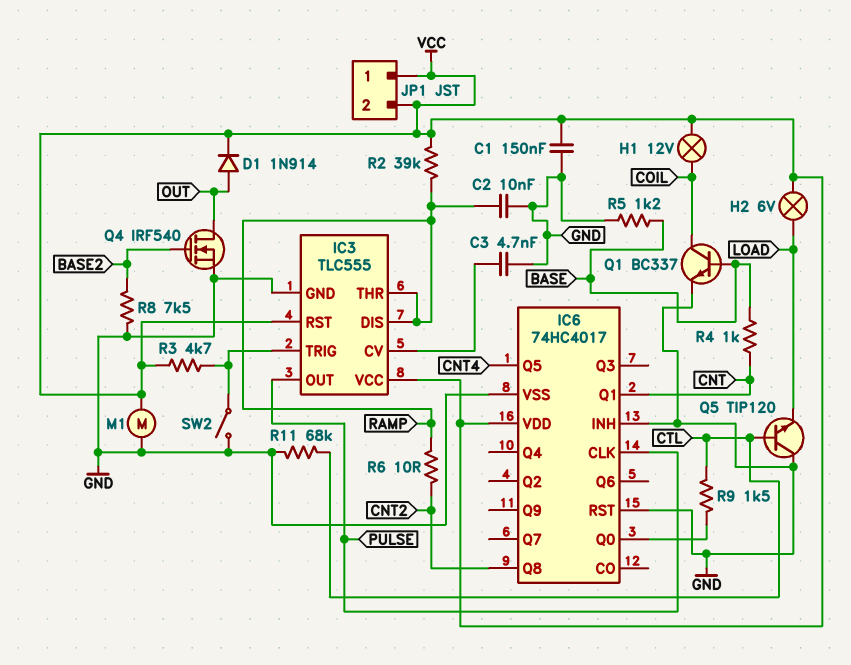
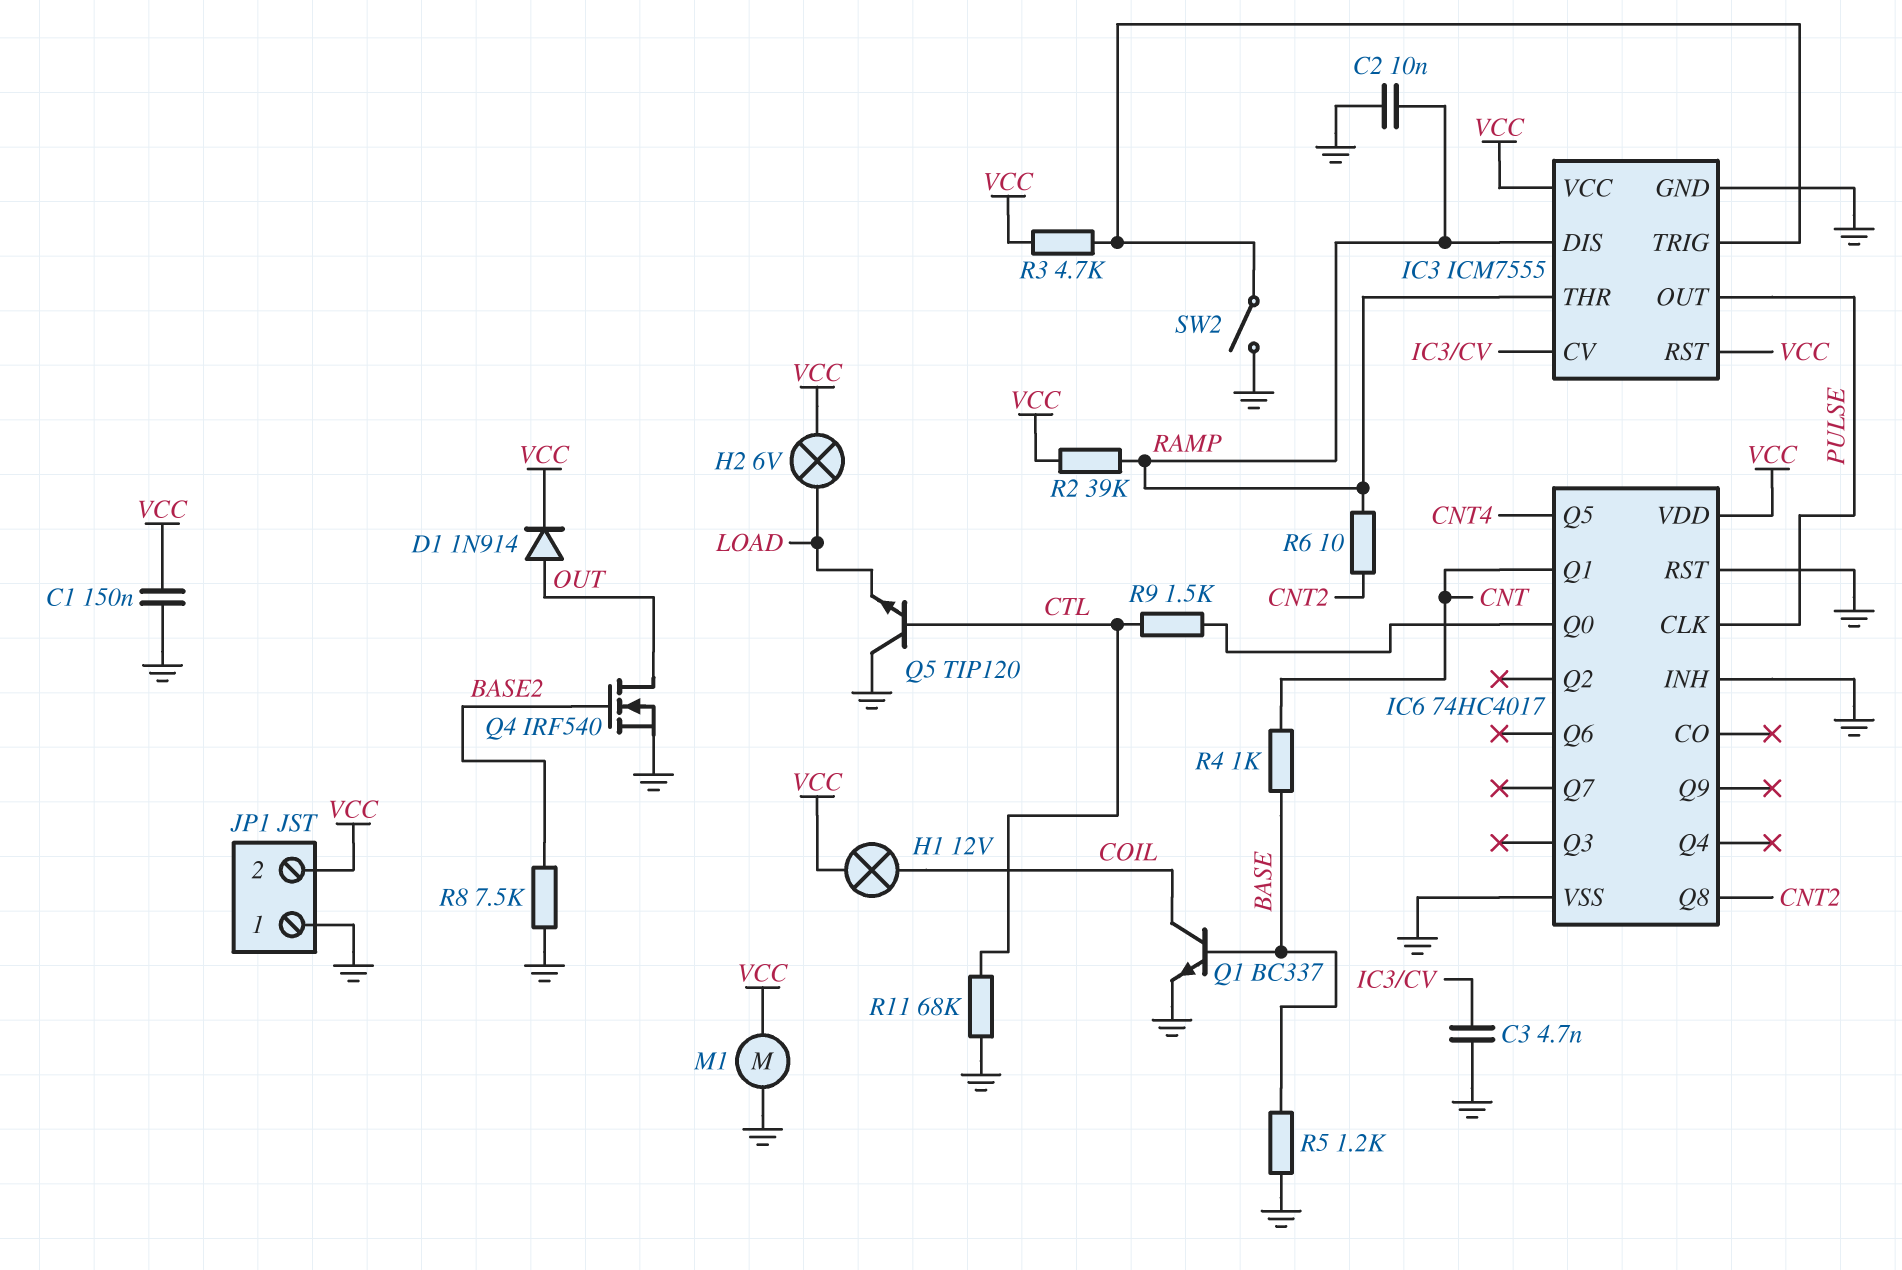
IC3: TLC555 -> ICM7555
JP1 pin 1: VCC -> GND

